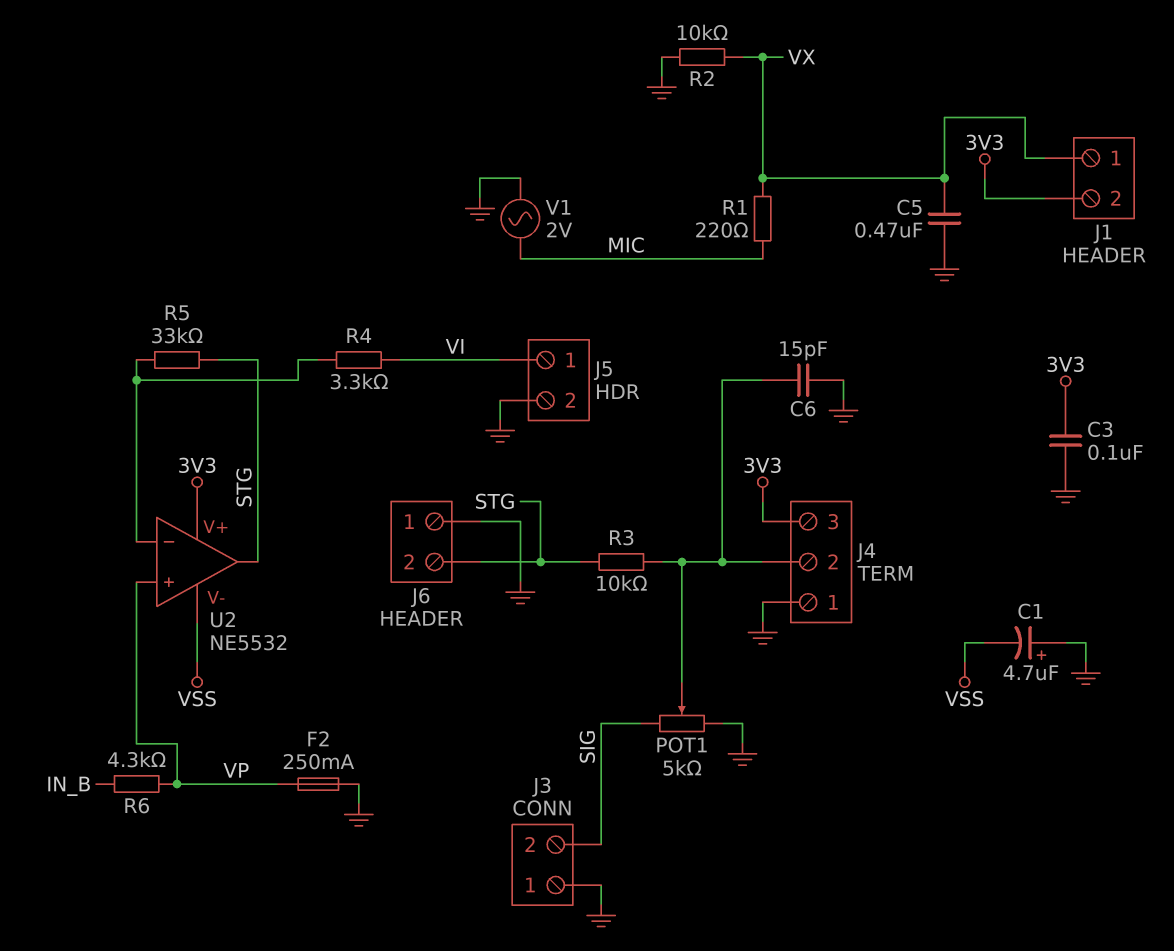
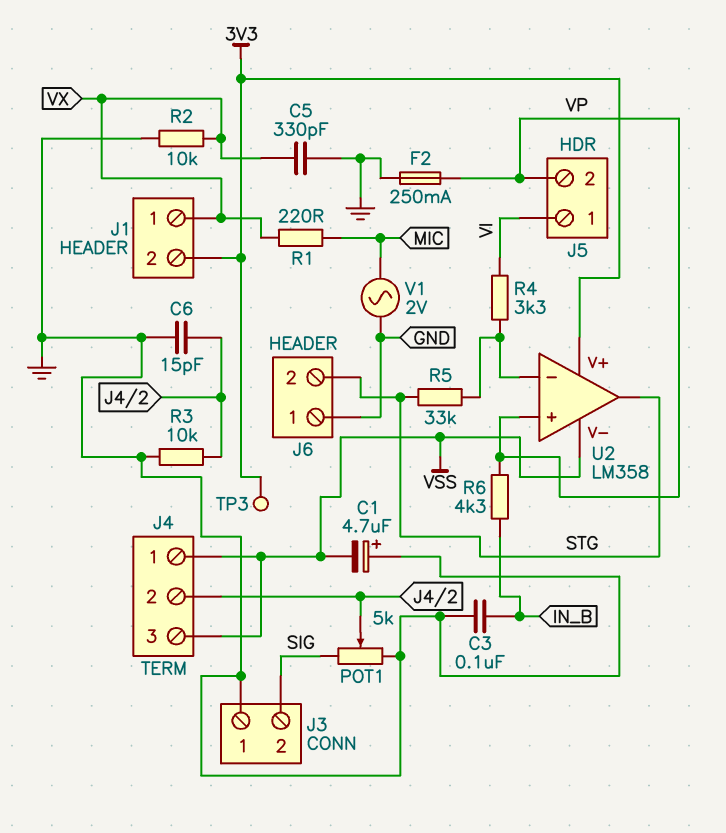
C3: 100nF (3V3, GND) -> 100nF (GND, IN_B)
C5: 470nF (GND, VX) -> 330pF (GND, VX)
J4 pin 1: GND -> VSS
J4 pin 3: 3V3 -> VSS
J5 pin 2: GND -> VP
R3: 10k (J4/2, STG) -> 10k (GND, J4/2)
TP3: none -> test point (3V3)
U2: NE5532 -> LM358

